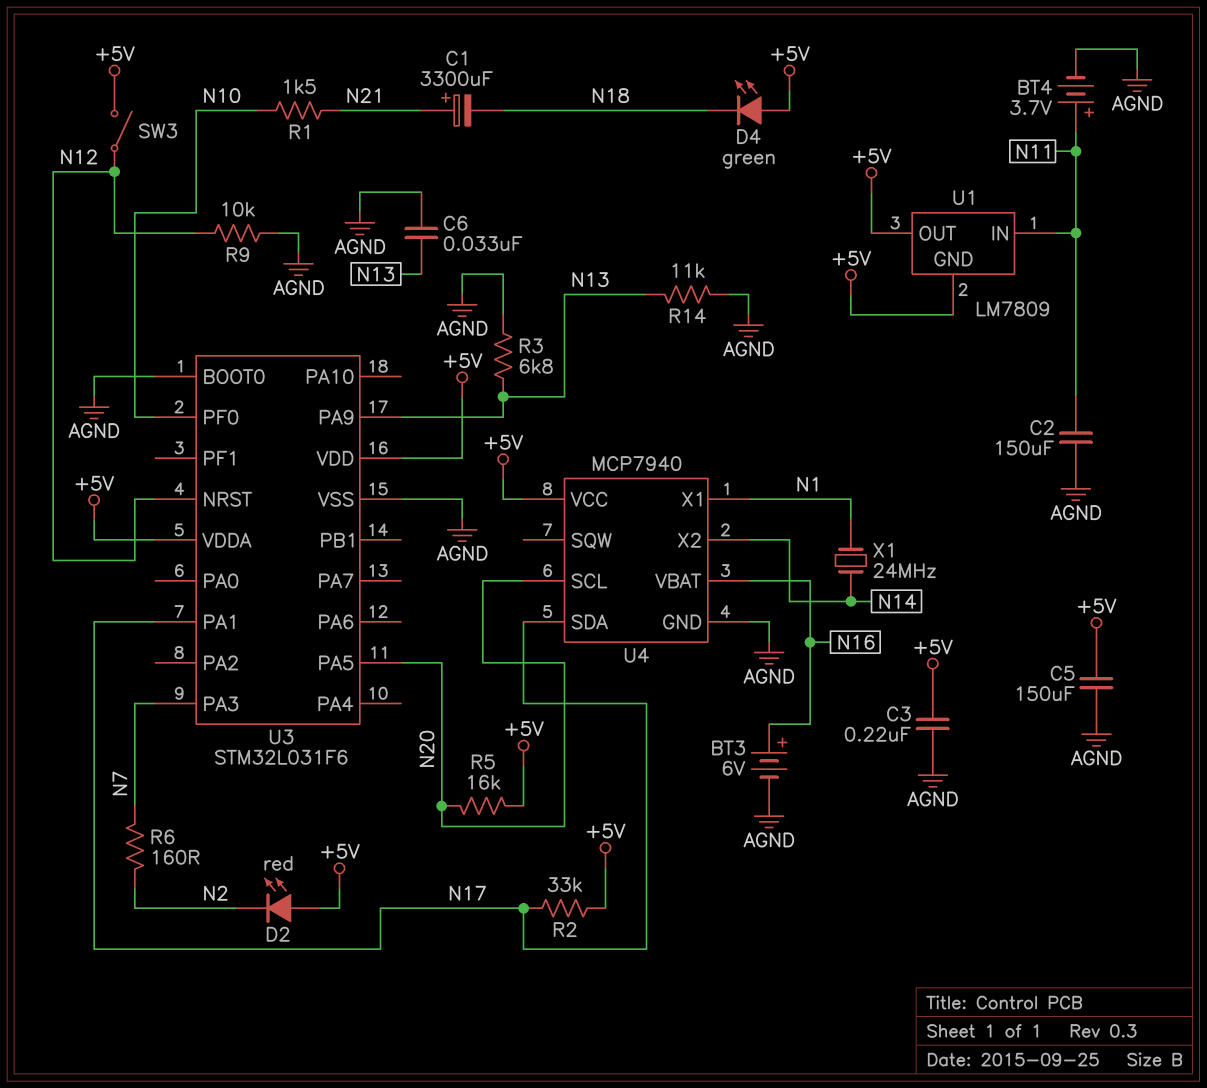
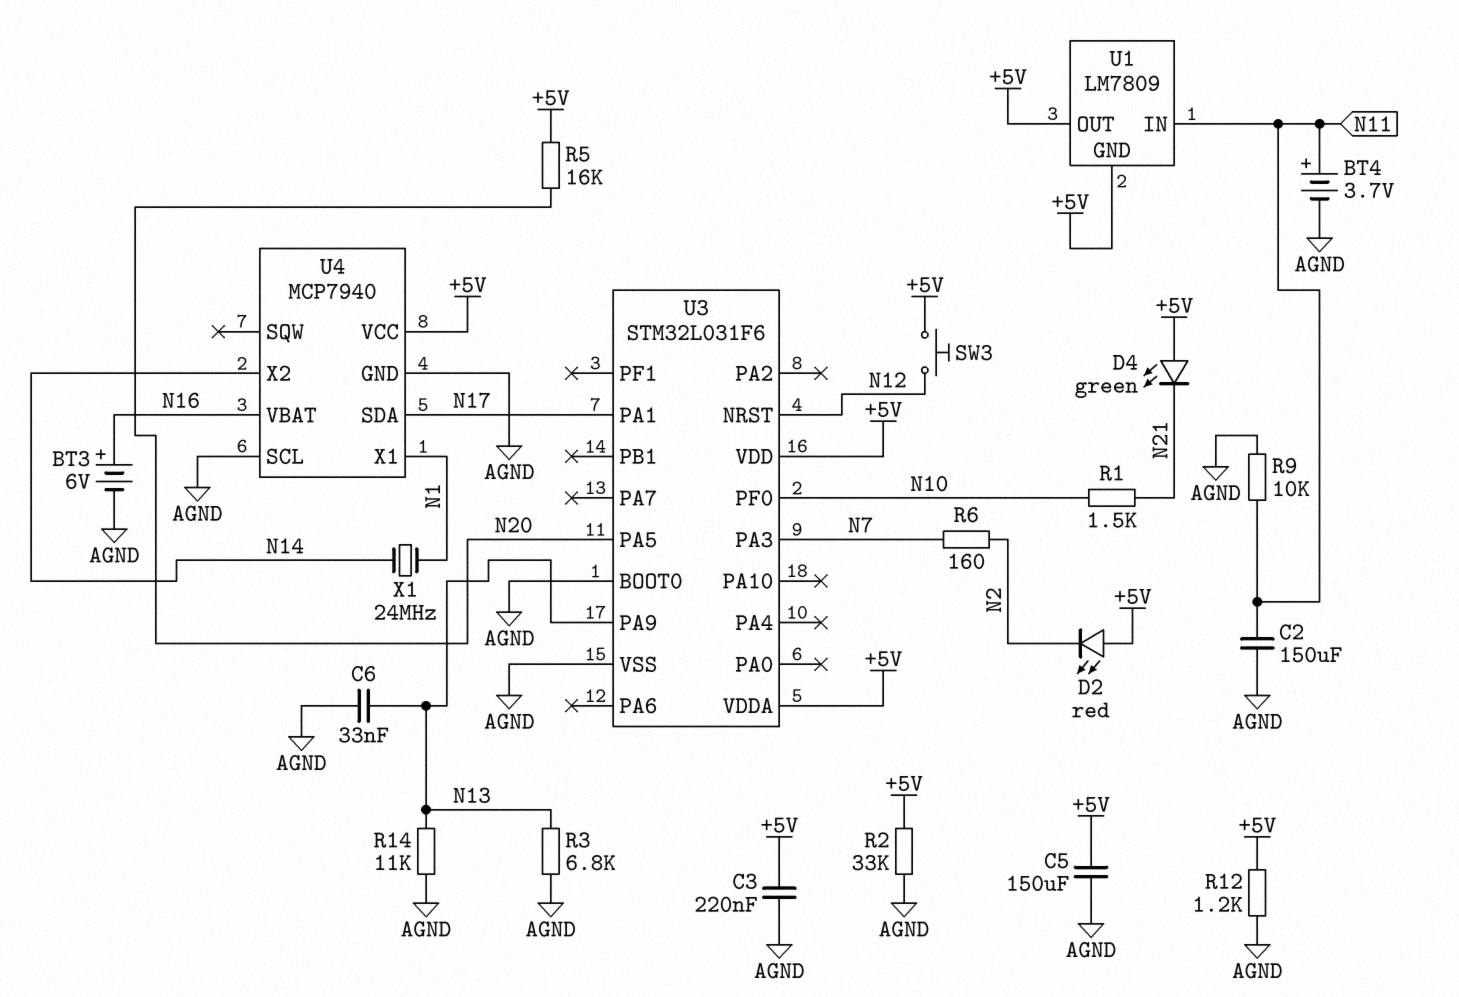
C1: 3300uF (plus N21, minus N18) -> none
D4: LED green (A +5V, K N18) -> LED green (A +5V, K N21)
R2: 33k (+5V, N17) -> 33k (+5V, AGND)
R9: 10k (AGND, N12) -> 10k (AGND, N11)
R12: none -> 1.2k (+5V, AGND)
SW3: switch (+5V, N12) -> button (+5V, N12)
U4 pin SCL: N20 -> AGND

